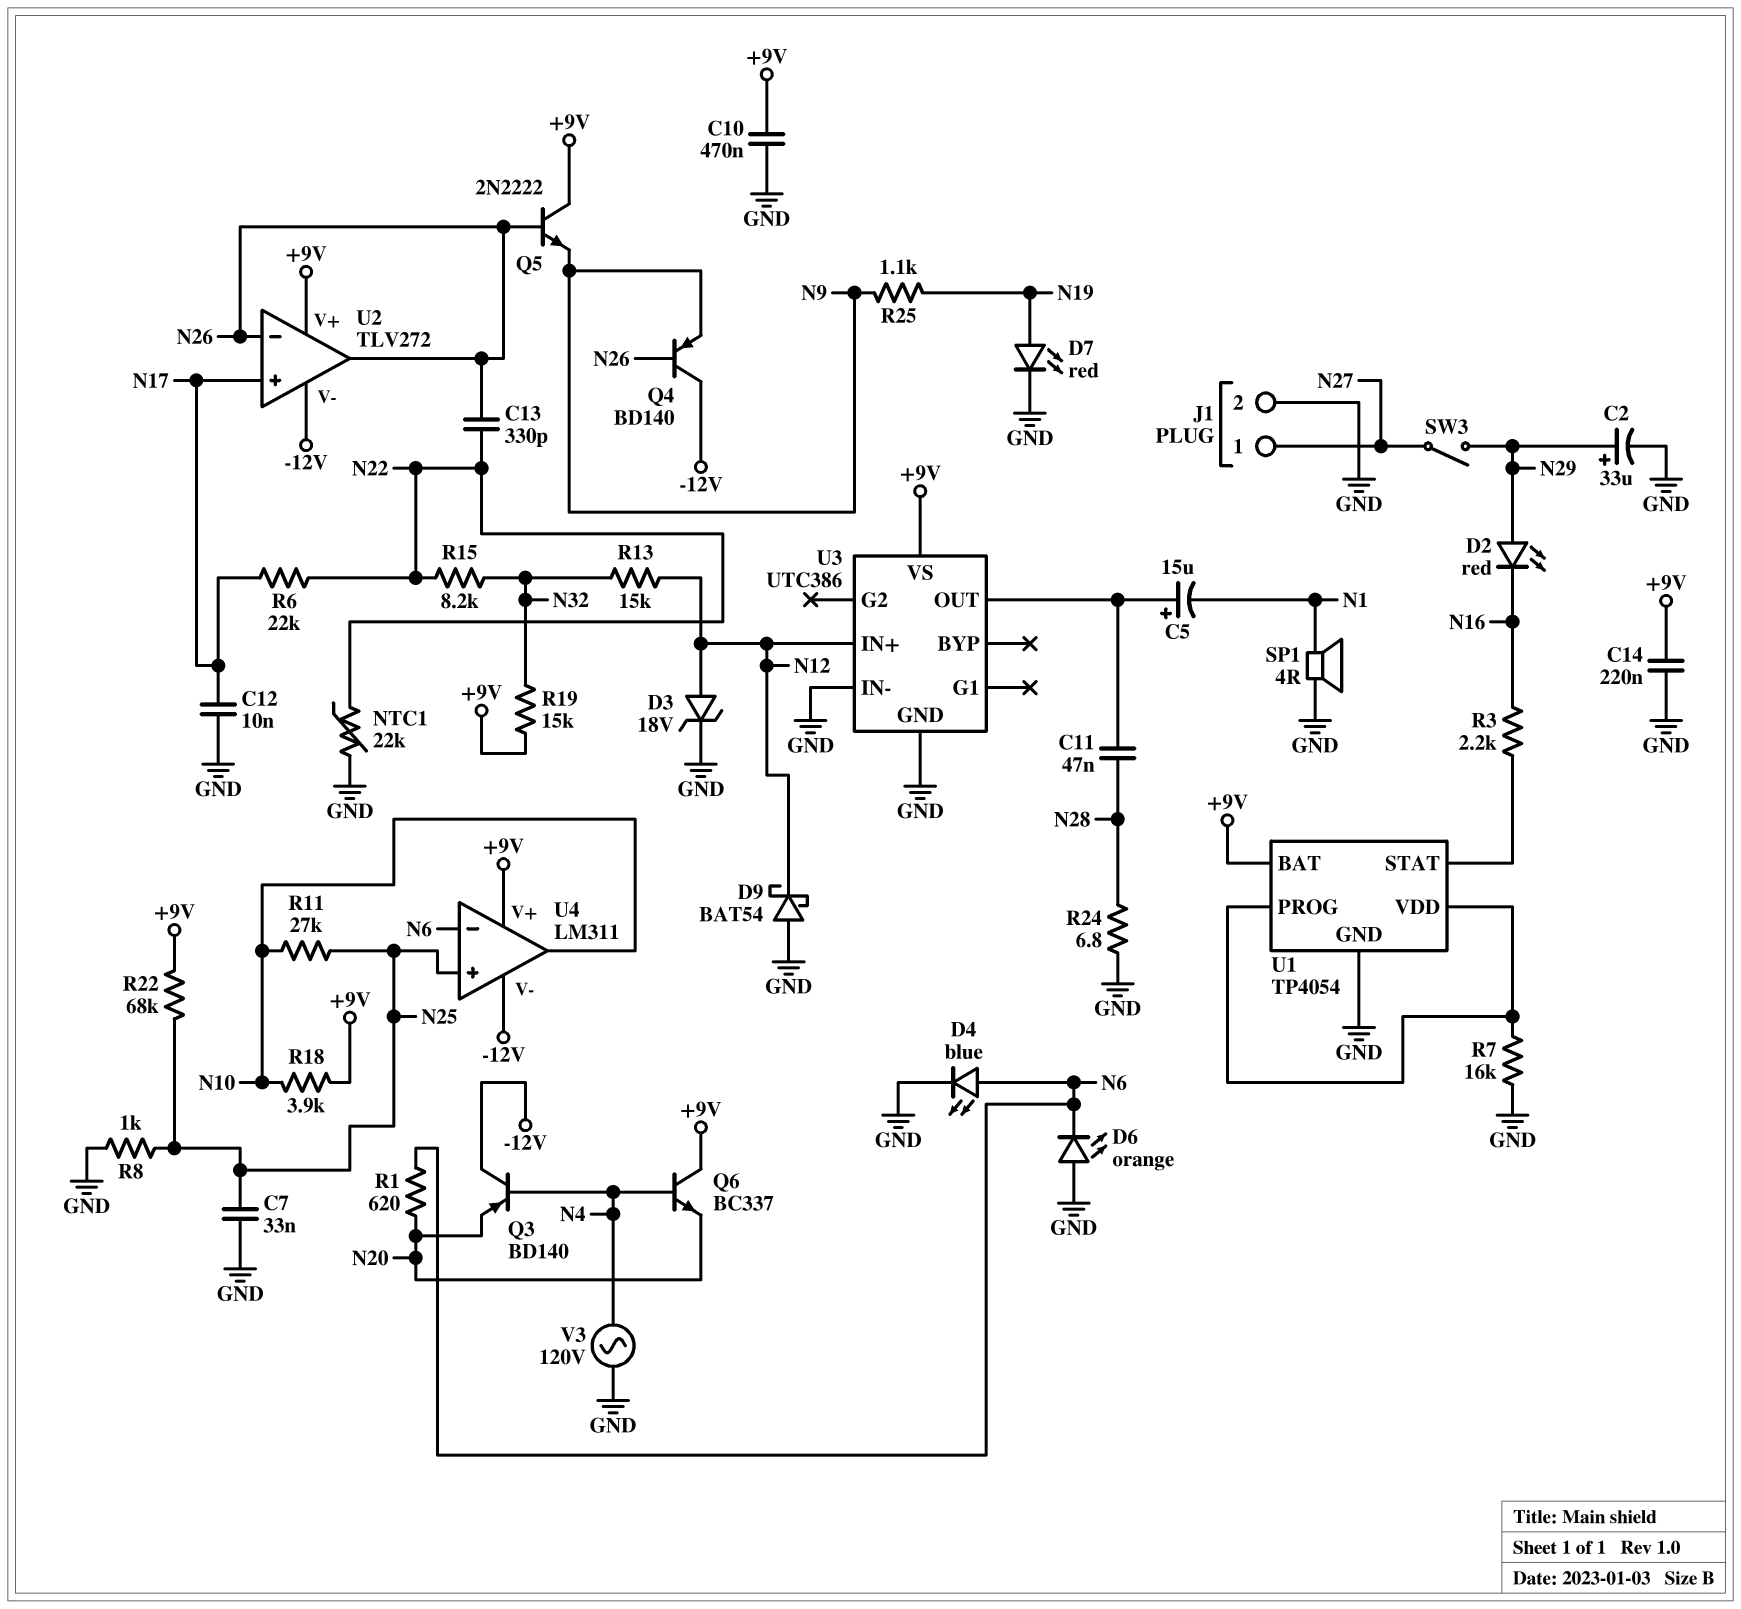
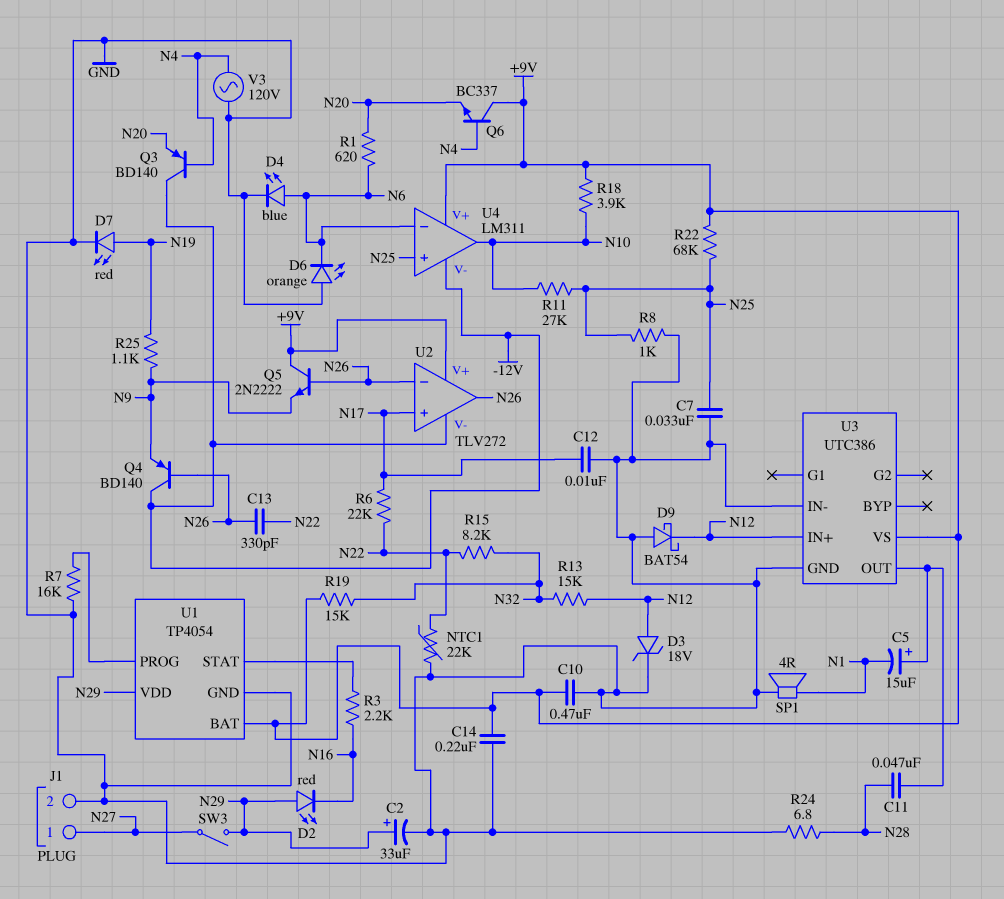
U1 pin VDD: U1/PROG -> N29

